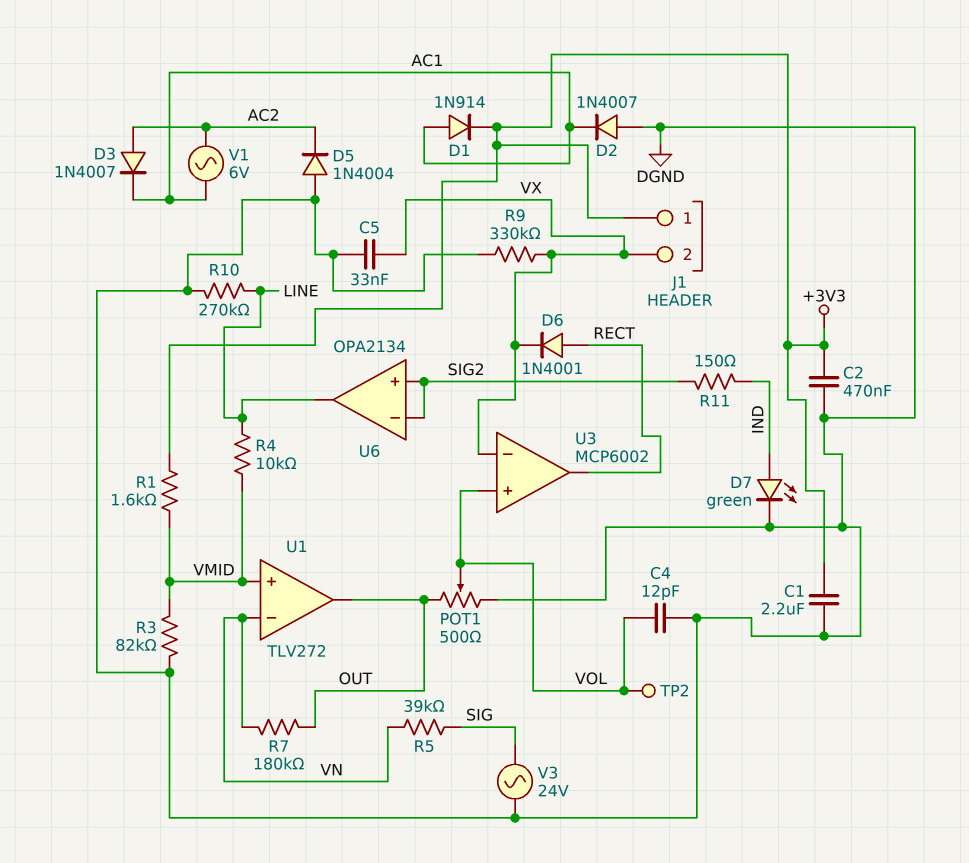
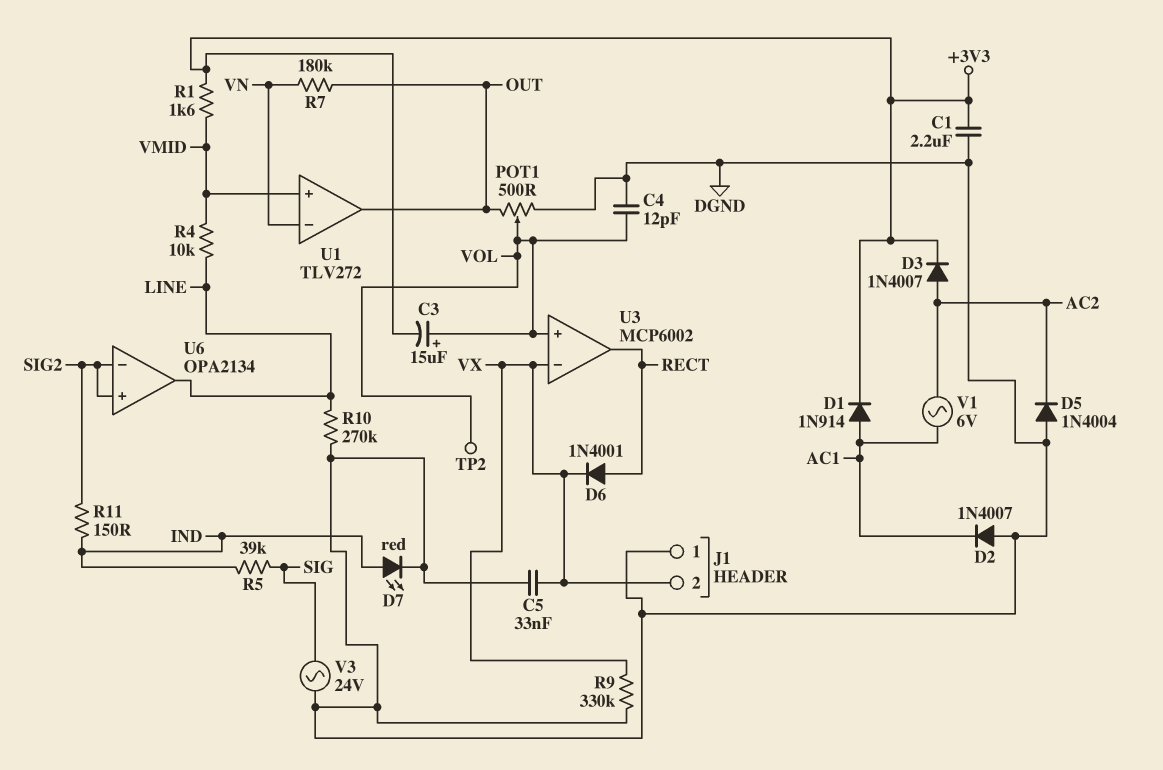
C2: 470nF (+3V3, DGND) -> none
C3: none -> 15uF (plus VOL, minus +3V3)
D3: diode 1N4007 (A AC2, K AC1) -> diode 1N4007 (A AC2, K +3V3)
D7: LED green (A IND, K DGND) -> LED red (A IND, K DGND)
J1 pin 1: +3V3 -> DGND
R3: 82k (DGND, VMID) -> none
R5: 39k (SIG, VN) -> 39k (IND, SIG)

